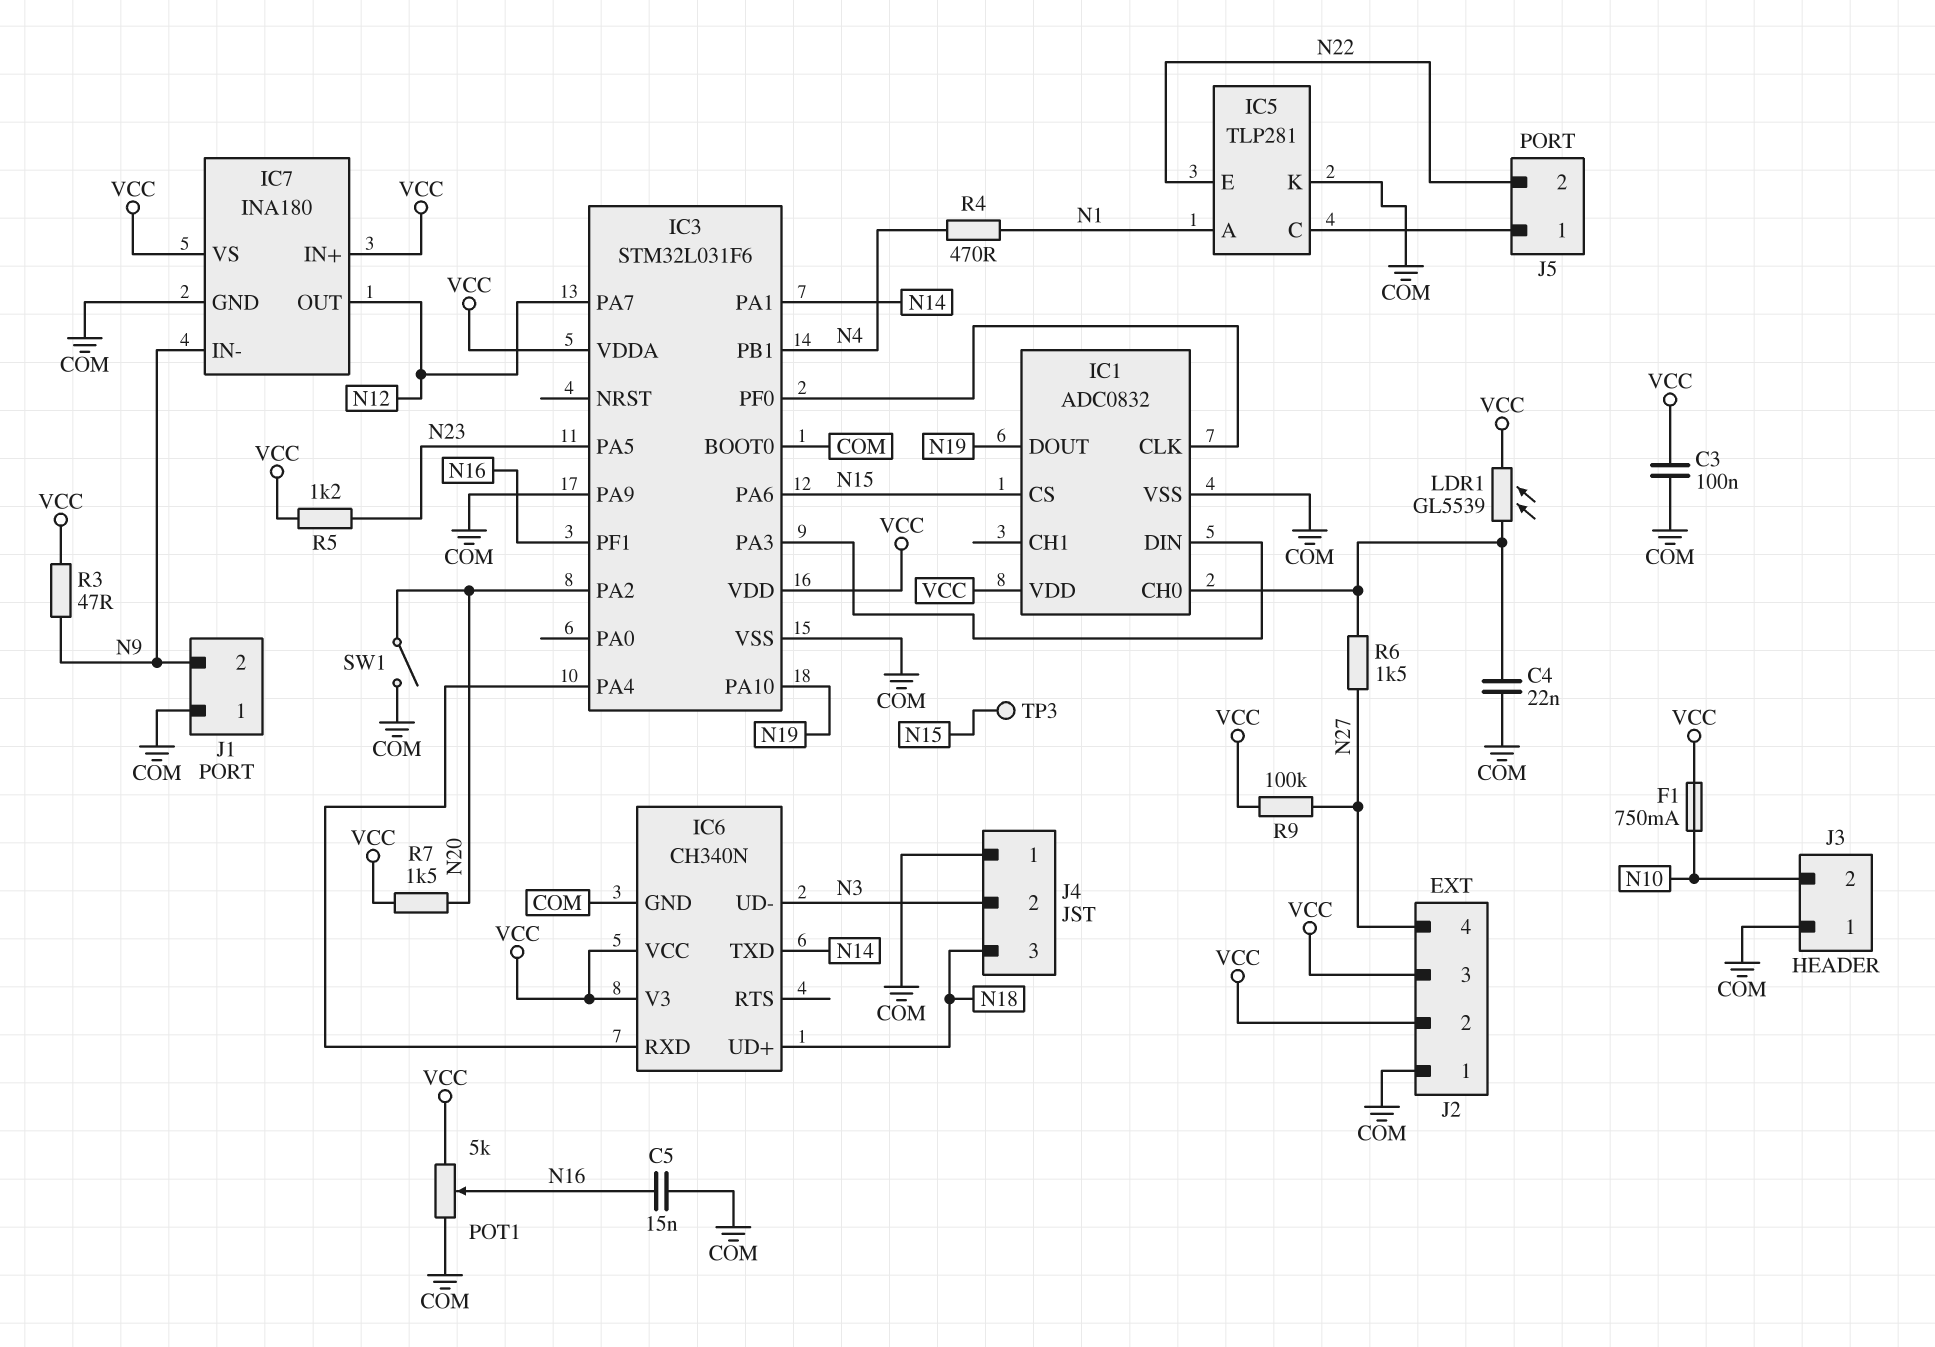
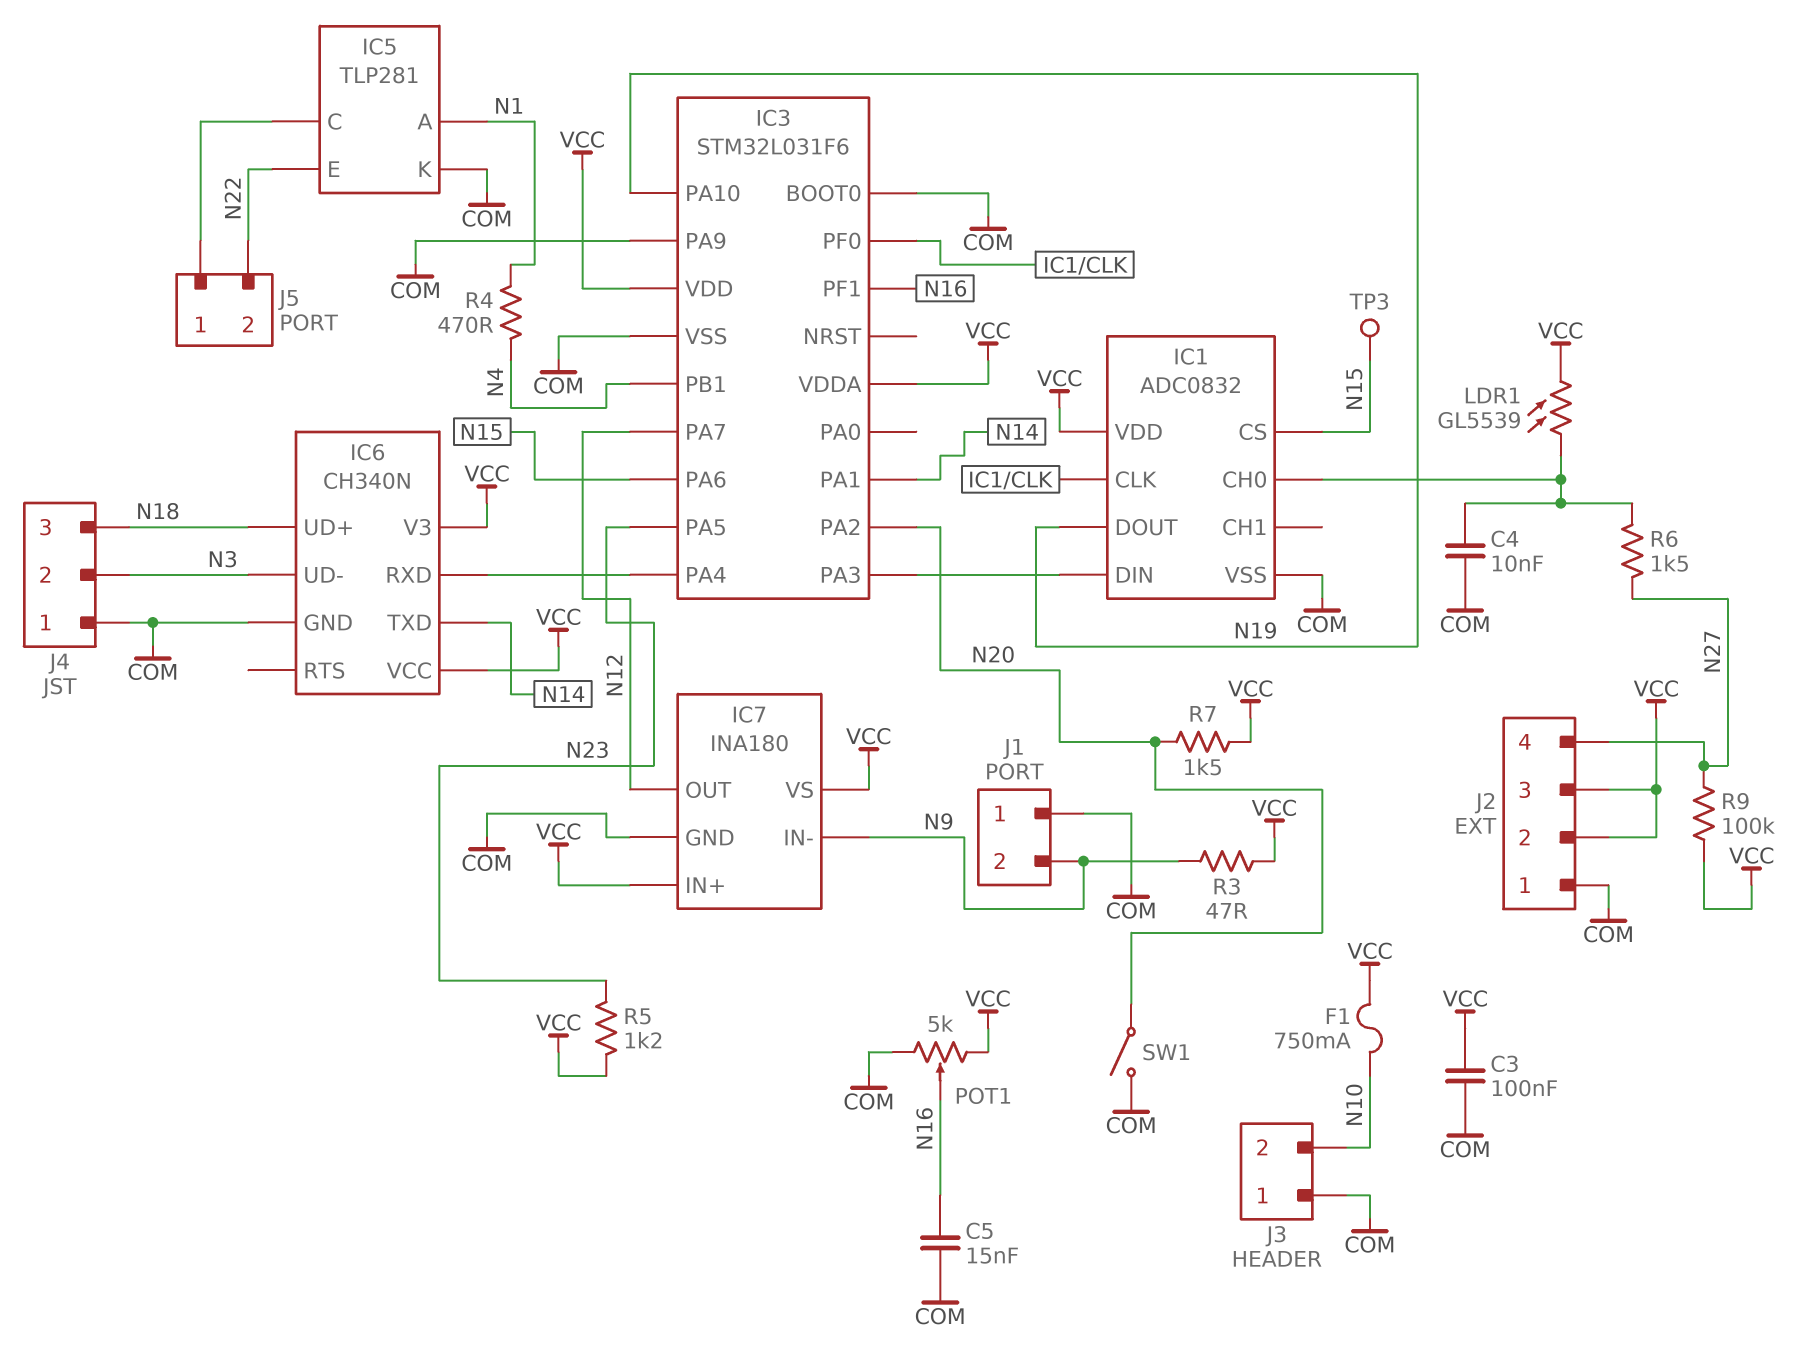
C4: 22nF (COM, IC1/CH0) -> 10nF (COM, IC1/CH0)

